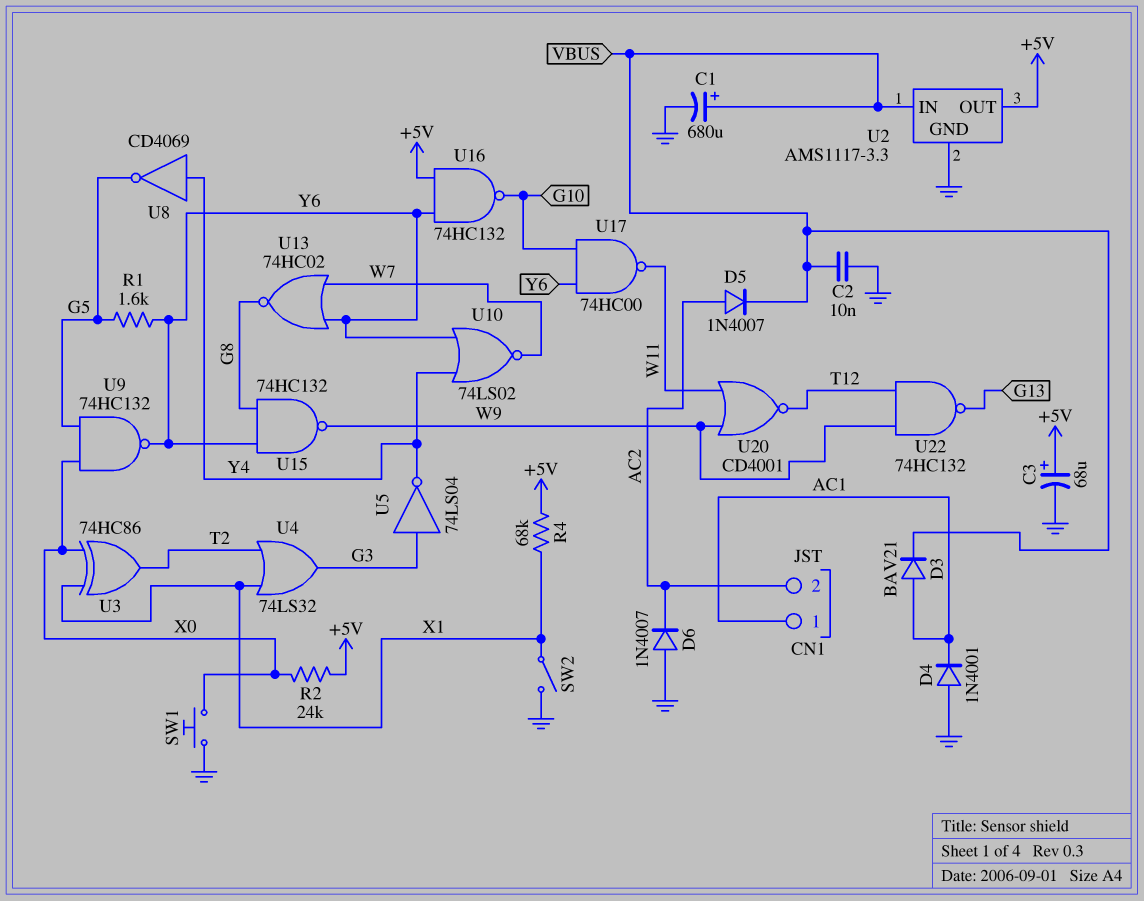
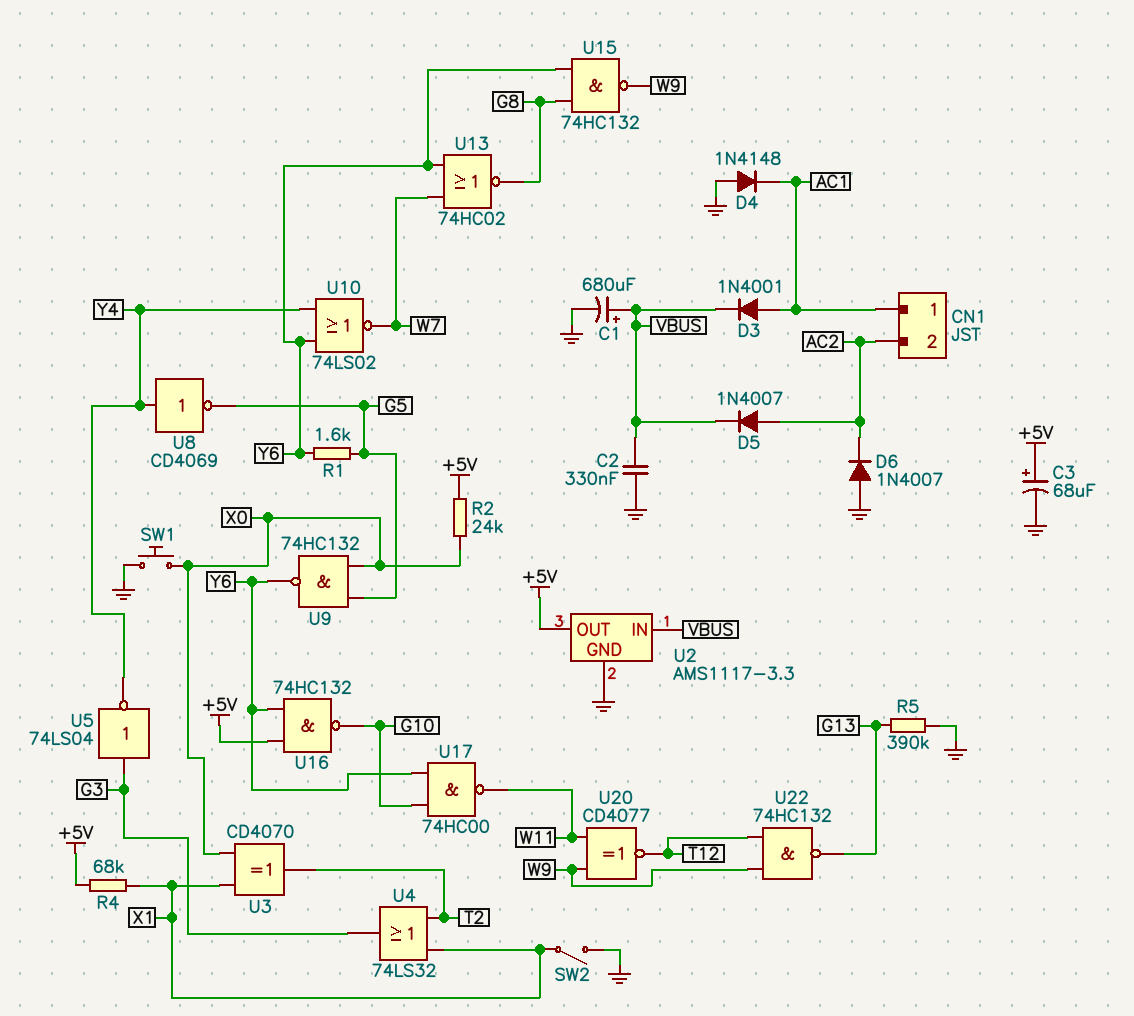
C2: 10nF (GND, VBUS) -> 330nF (GND, VBUS)
D3: diode BAV21 (A AC1, K VBUS) -> diode 1N4001 (A AC1, K VBUS)
D4: diode 1N4001 (A GND, K AC1) -> diode 1N4148 (A GND, K AC1)
R5: none -> 390k (G13, GND)
U3: XOR 74HC86 (in X0, in X1, out T2) -> XOR CD4070 (in X0, in X1, out T2)
U20: NOR CD4001 (in W9, in W11, out T12) -> XNOR CD4077 (in W9, in W11, out T12)

